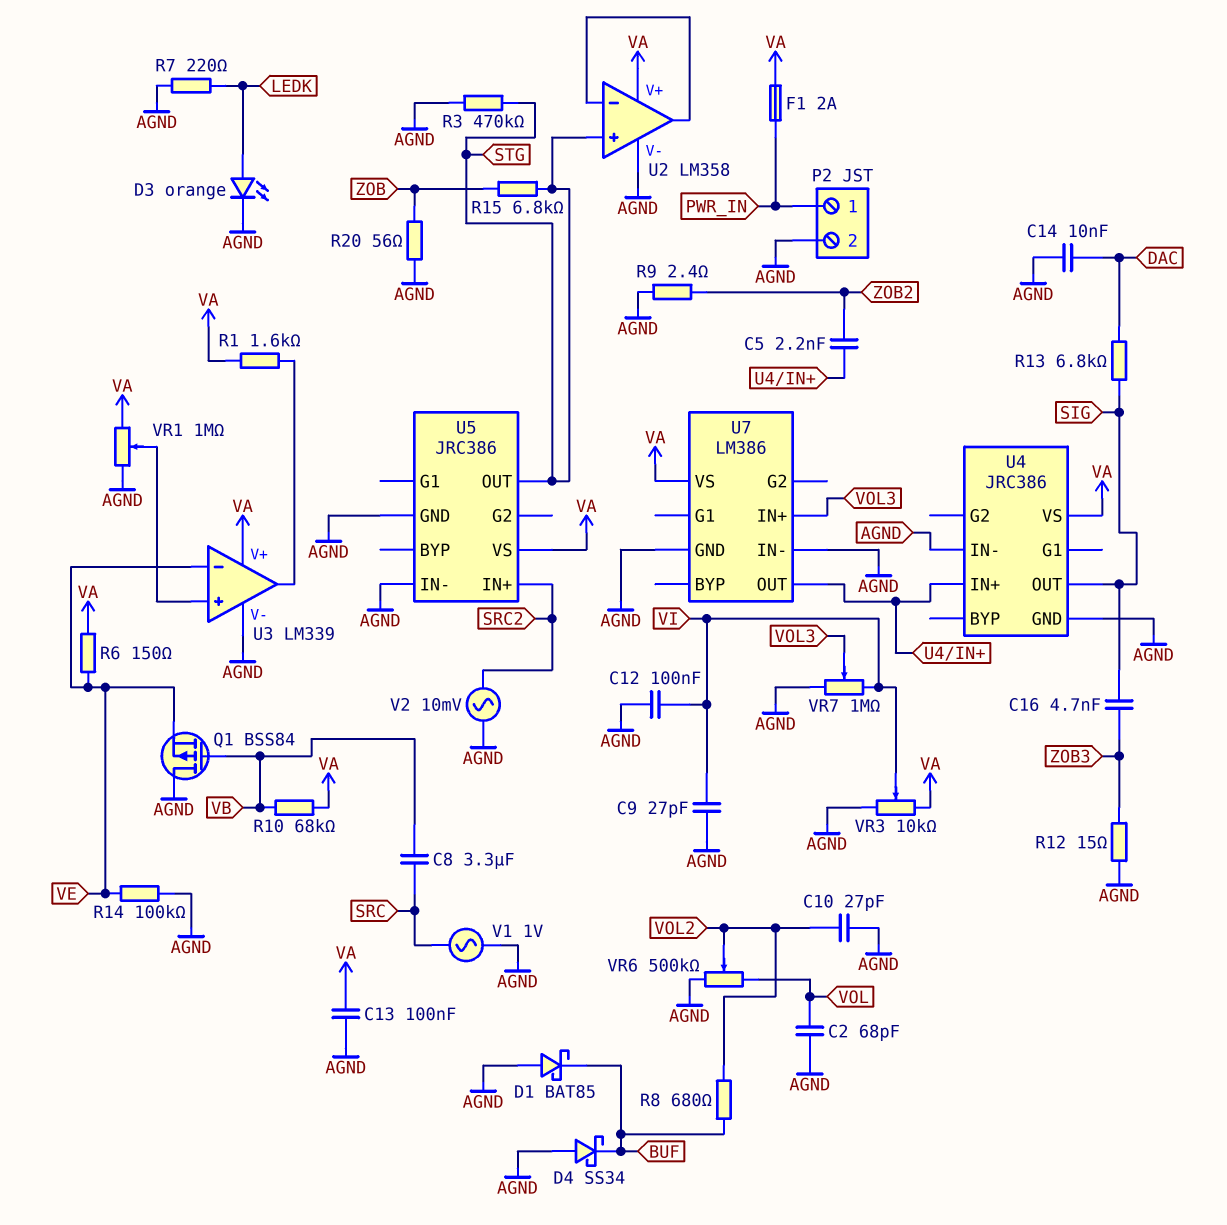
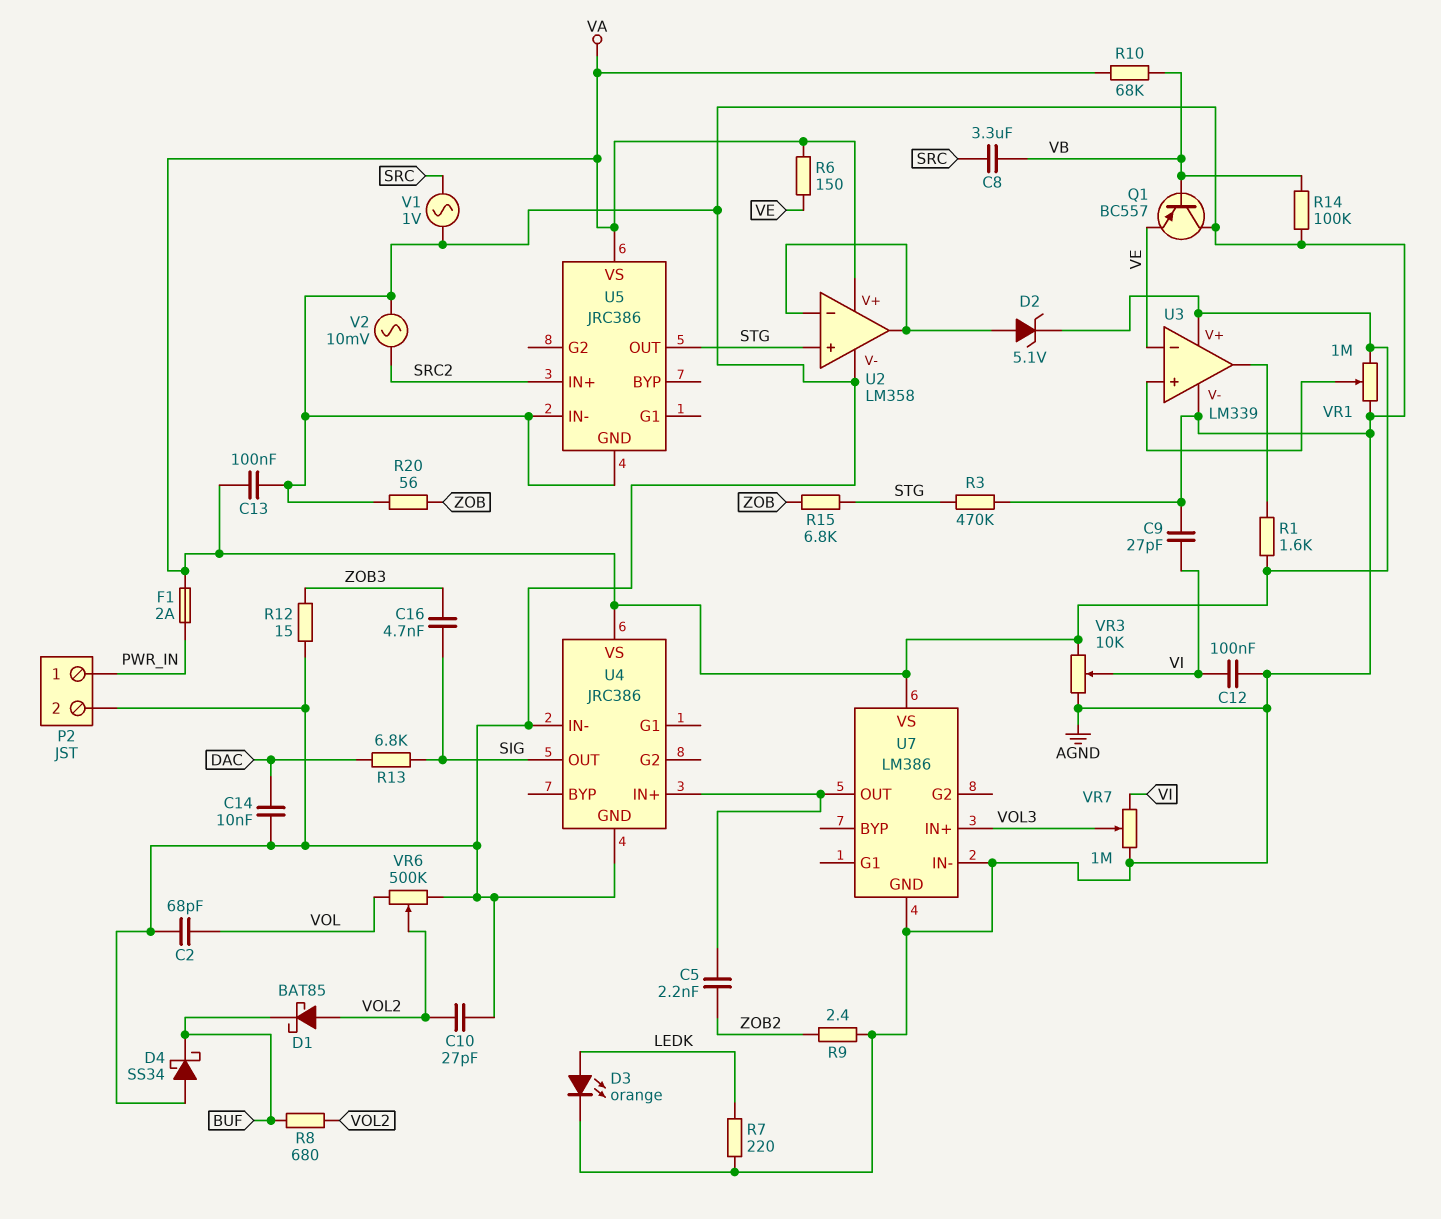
D1: schottky BAT85 (A AGND, K BUF) -> schottky BAT85 (A VOL2, K BUF)
D2: none -> zener 5.1V (A U2/in-, K VA)
Q1: PMOS BSS84 (G VB, D AGND, S VE) -> PNP BC557 (B VB, C AGND, E VE)
R14: 100k (AGND, VE) -> 100k (AGND, VB)

